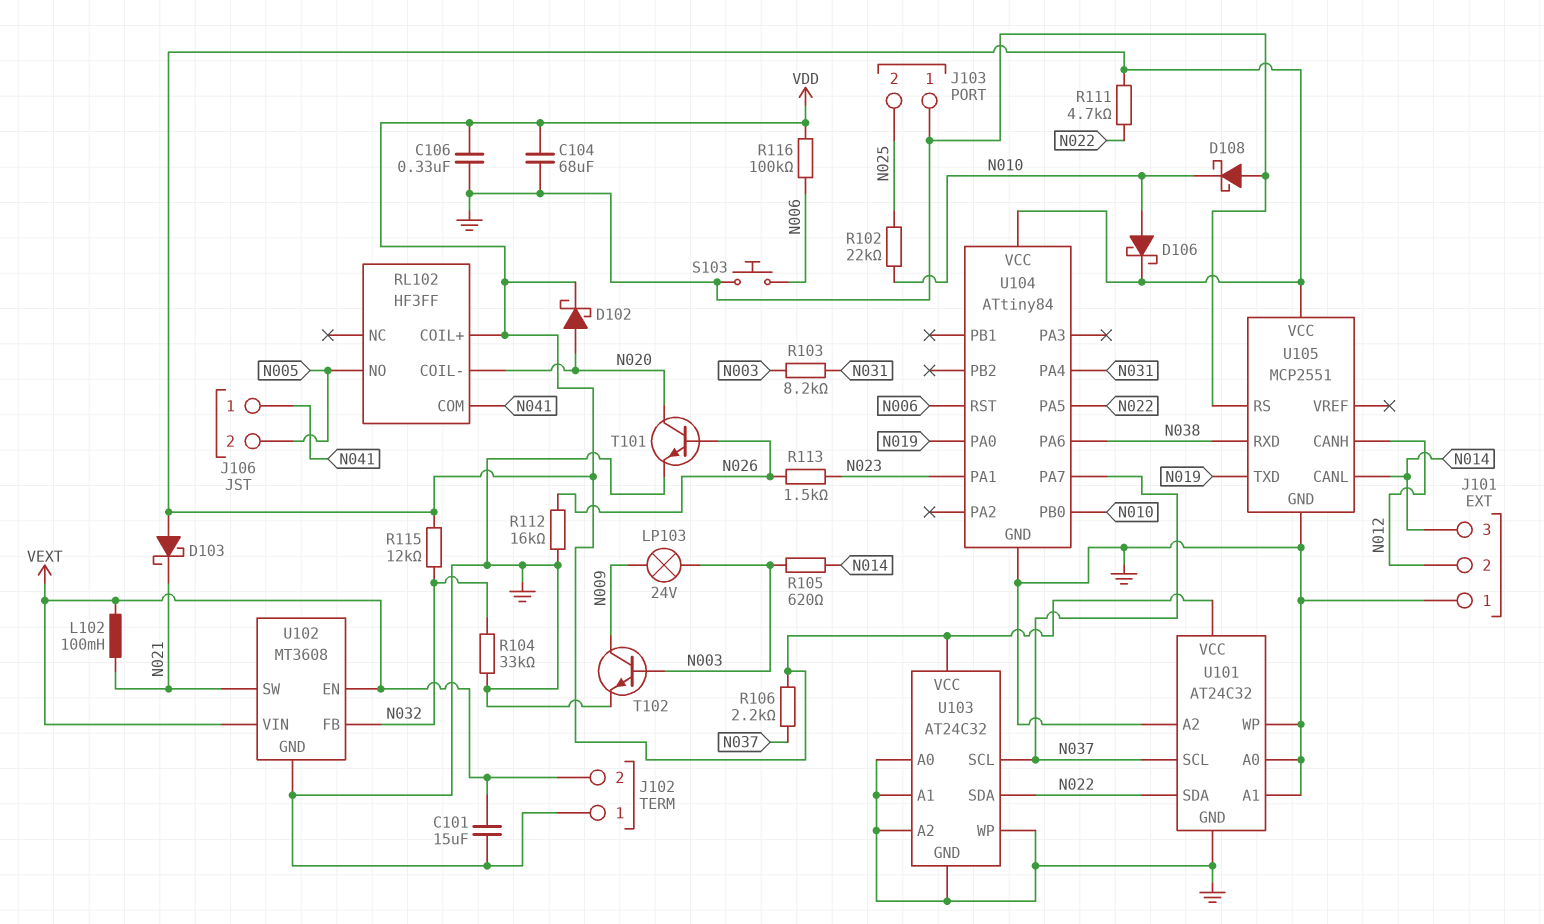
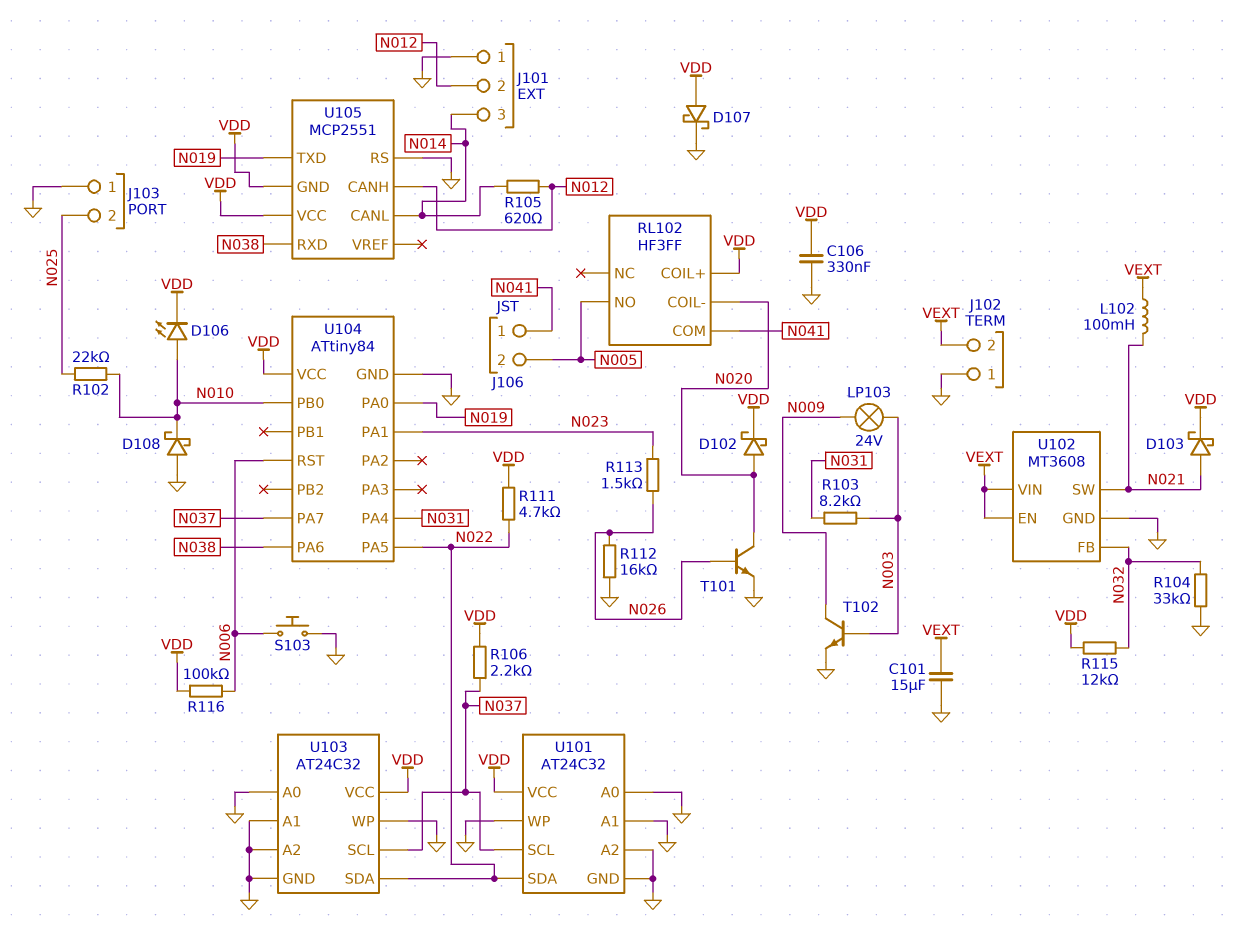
C104: 68uF (GND, VDD) -> none
D103: schottky (A VDD, K N021) -> schottky (A N021, K VDD)
D106: schottky (A N010, K VDD) -> LED (A N010, K VDD)
D107: none -> schottky (A VDD, K GND)
R105: 620 (N003, N014) -> 620 (N012, N014)
U105 pin GND: GND -> VDD

